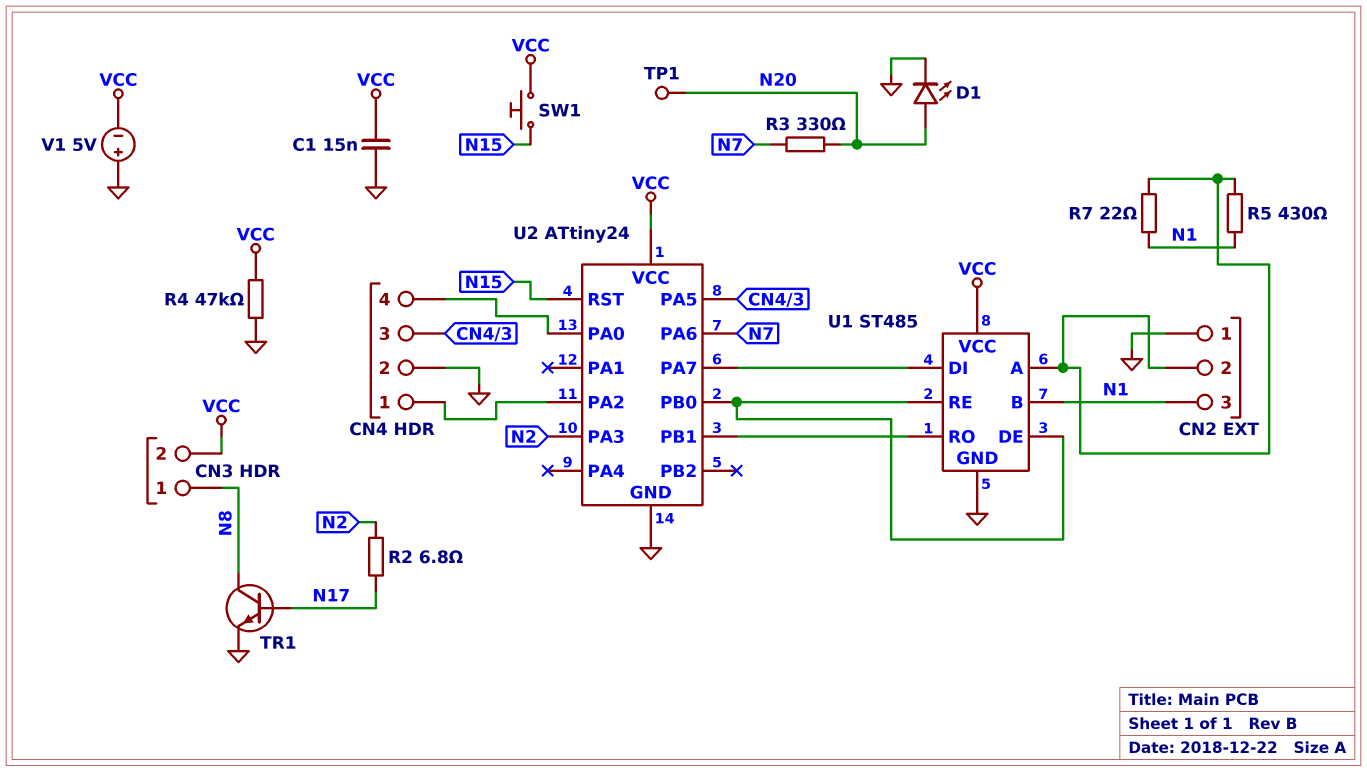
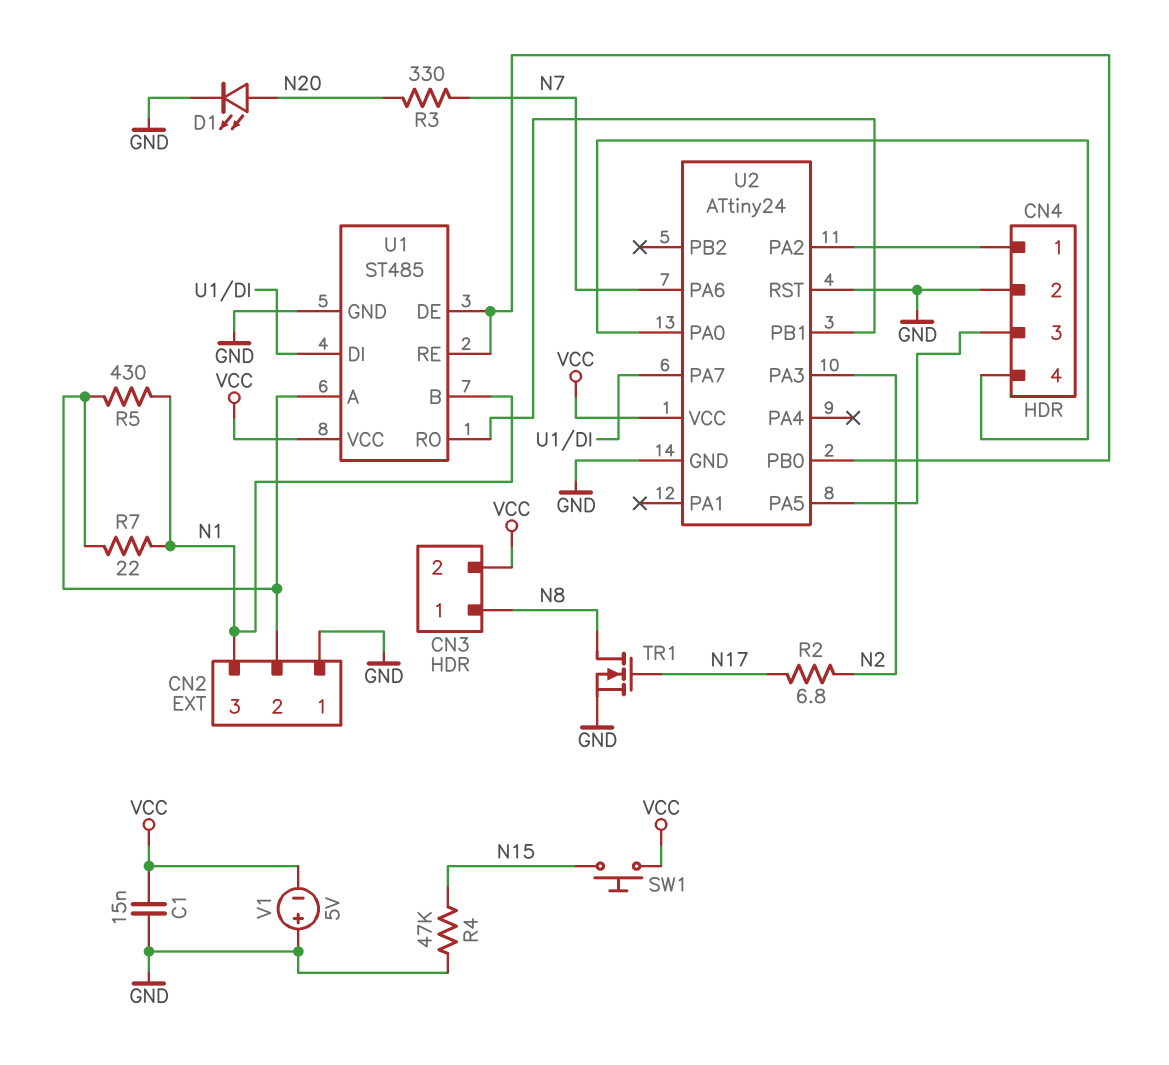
R4: 47k (GND, VCC) -> 47k (GND, N15)
TP1: test point (N20) -> none
TR1: NPN (B N17, C N8, E GND) -> NMOS (G N17, D N8, S GND)
U2 pin RST: N15 -> GND

